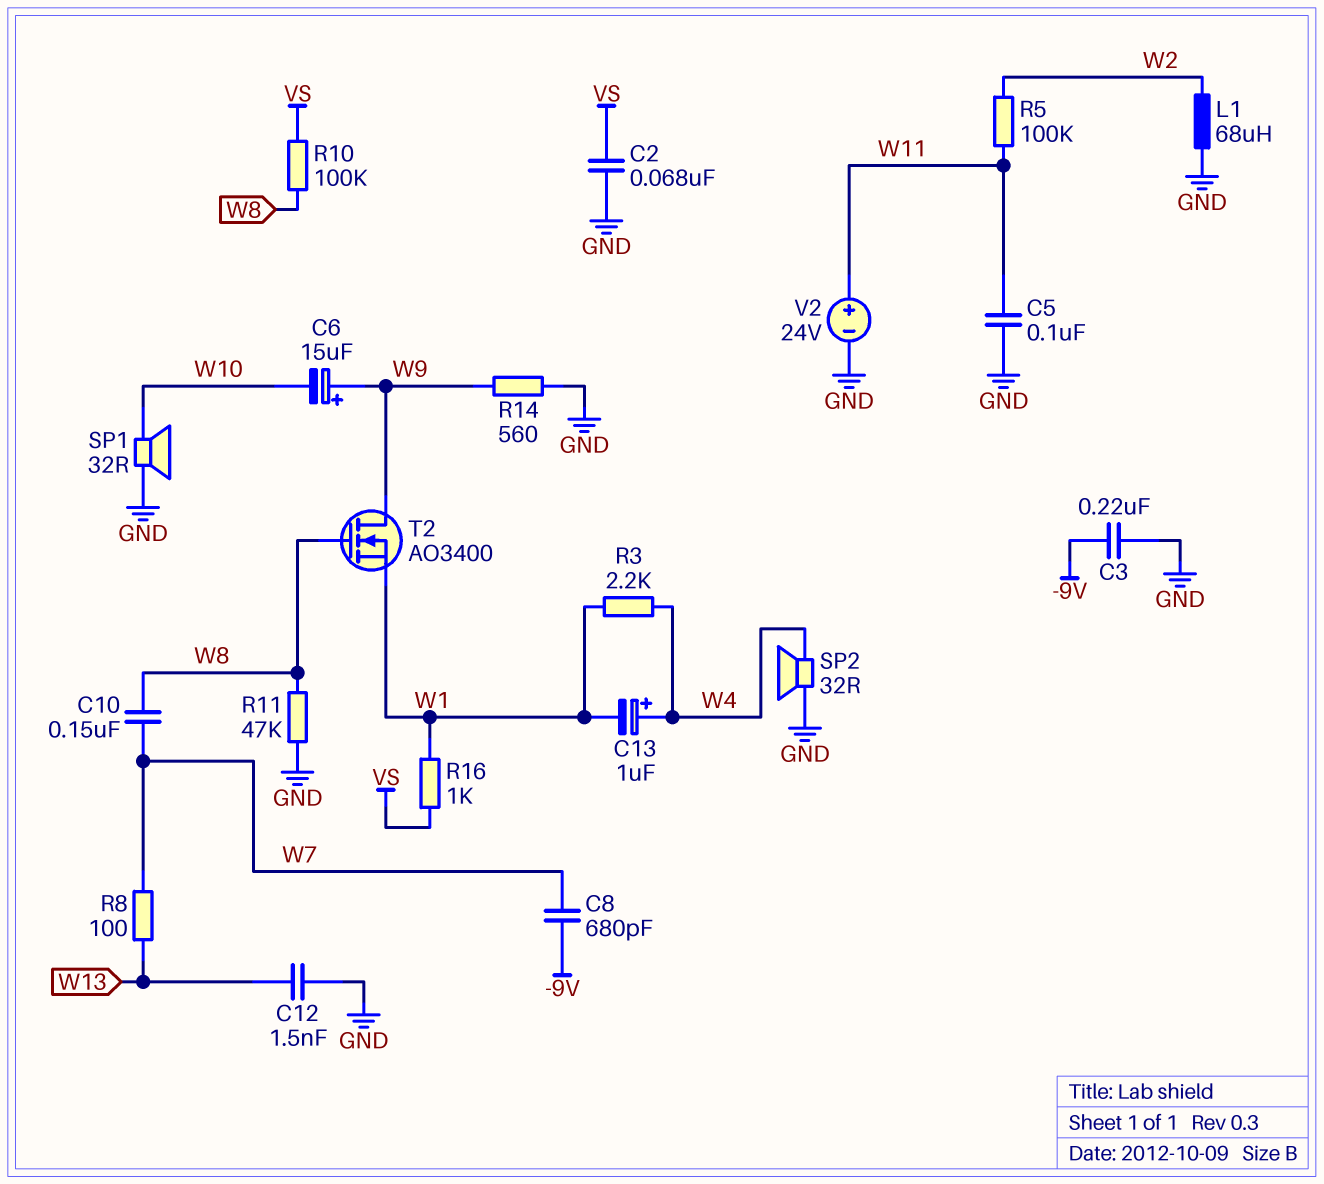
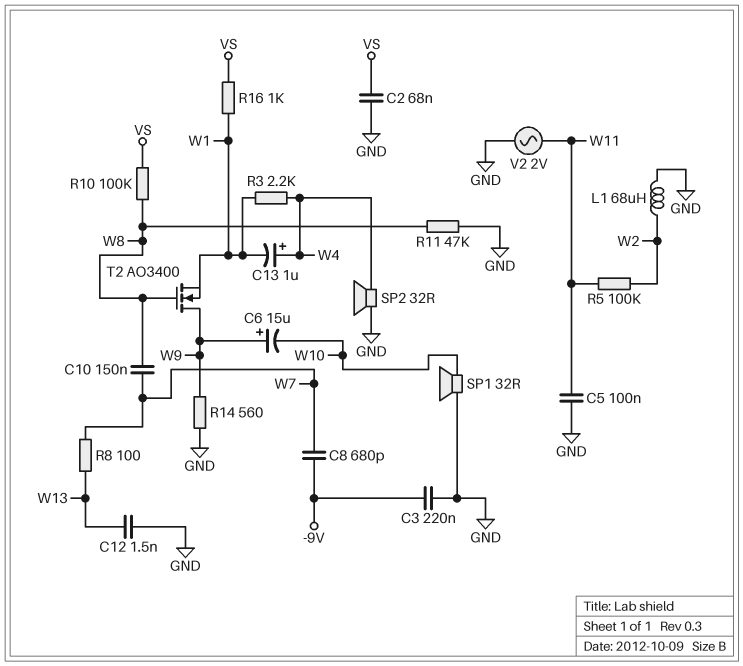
V2: 24V (plus W11, minus GND) -> AC 2V (GND, W11)

